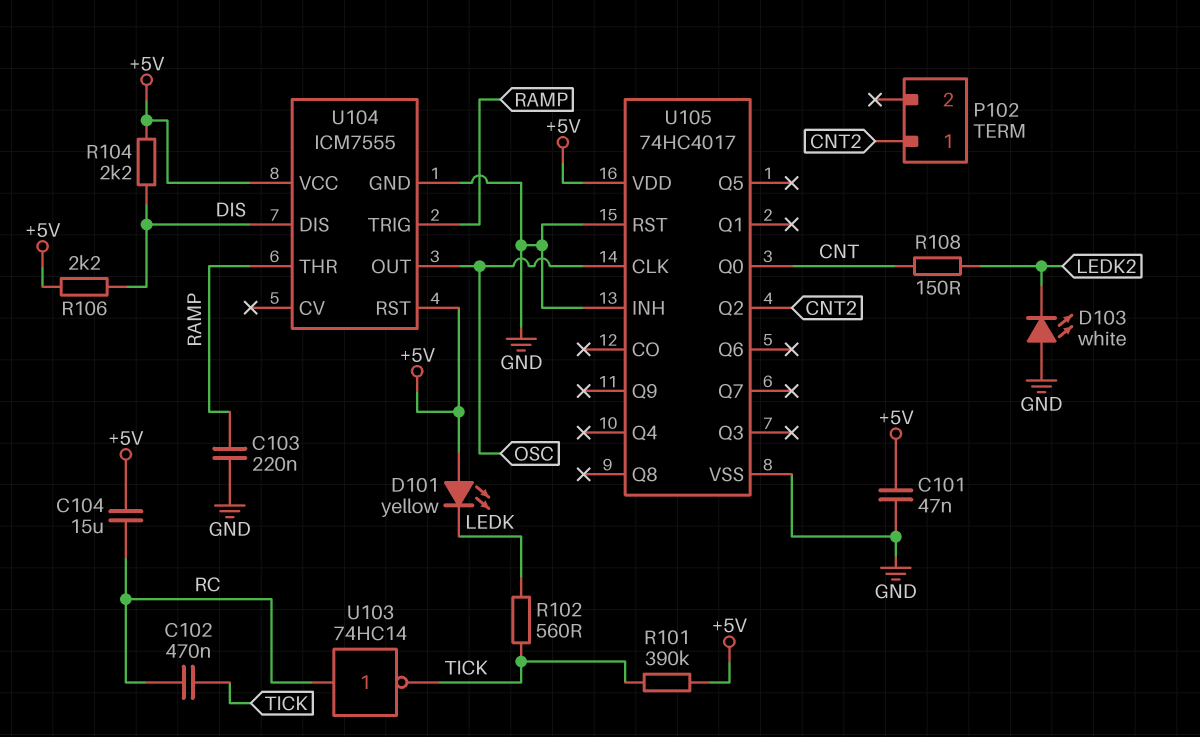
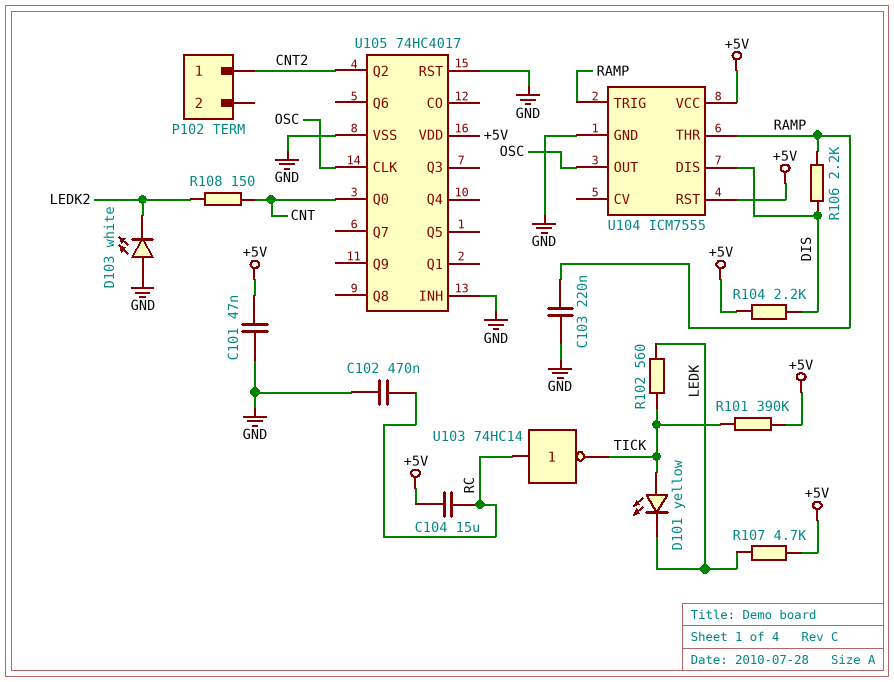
C102: 470nF (RC, TICK) -> 470nF (GND, RC)
D101: LED yellow (A +5V, K LEDK) -> LED yellow (A TICK, K LEDK)
R106: 2.2k (+5V, DIS) -> 2.2k (DIS, RAMP)
R107: none -> 4.7k (+5V, LEDK)

